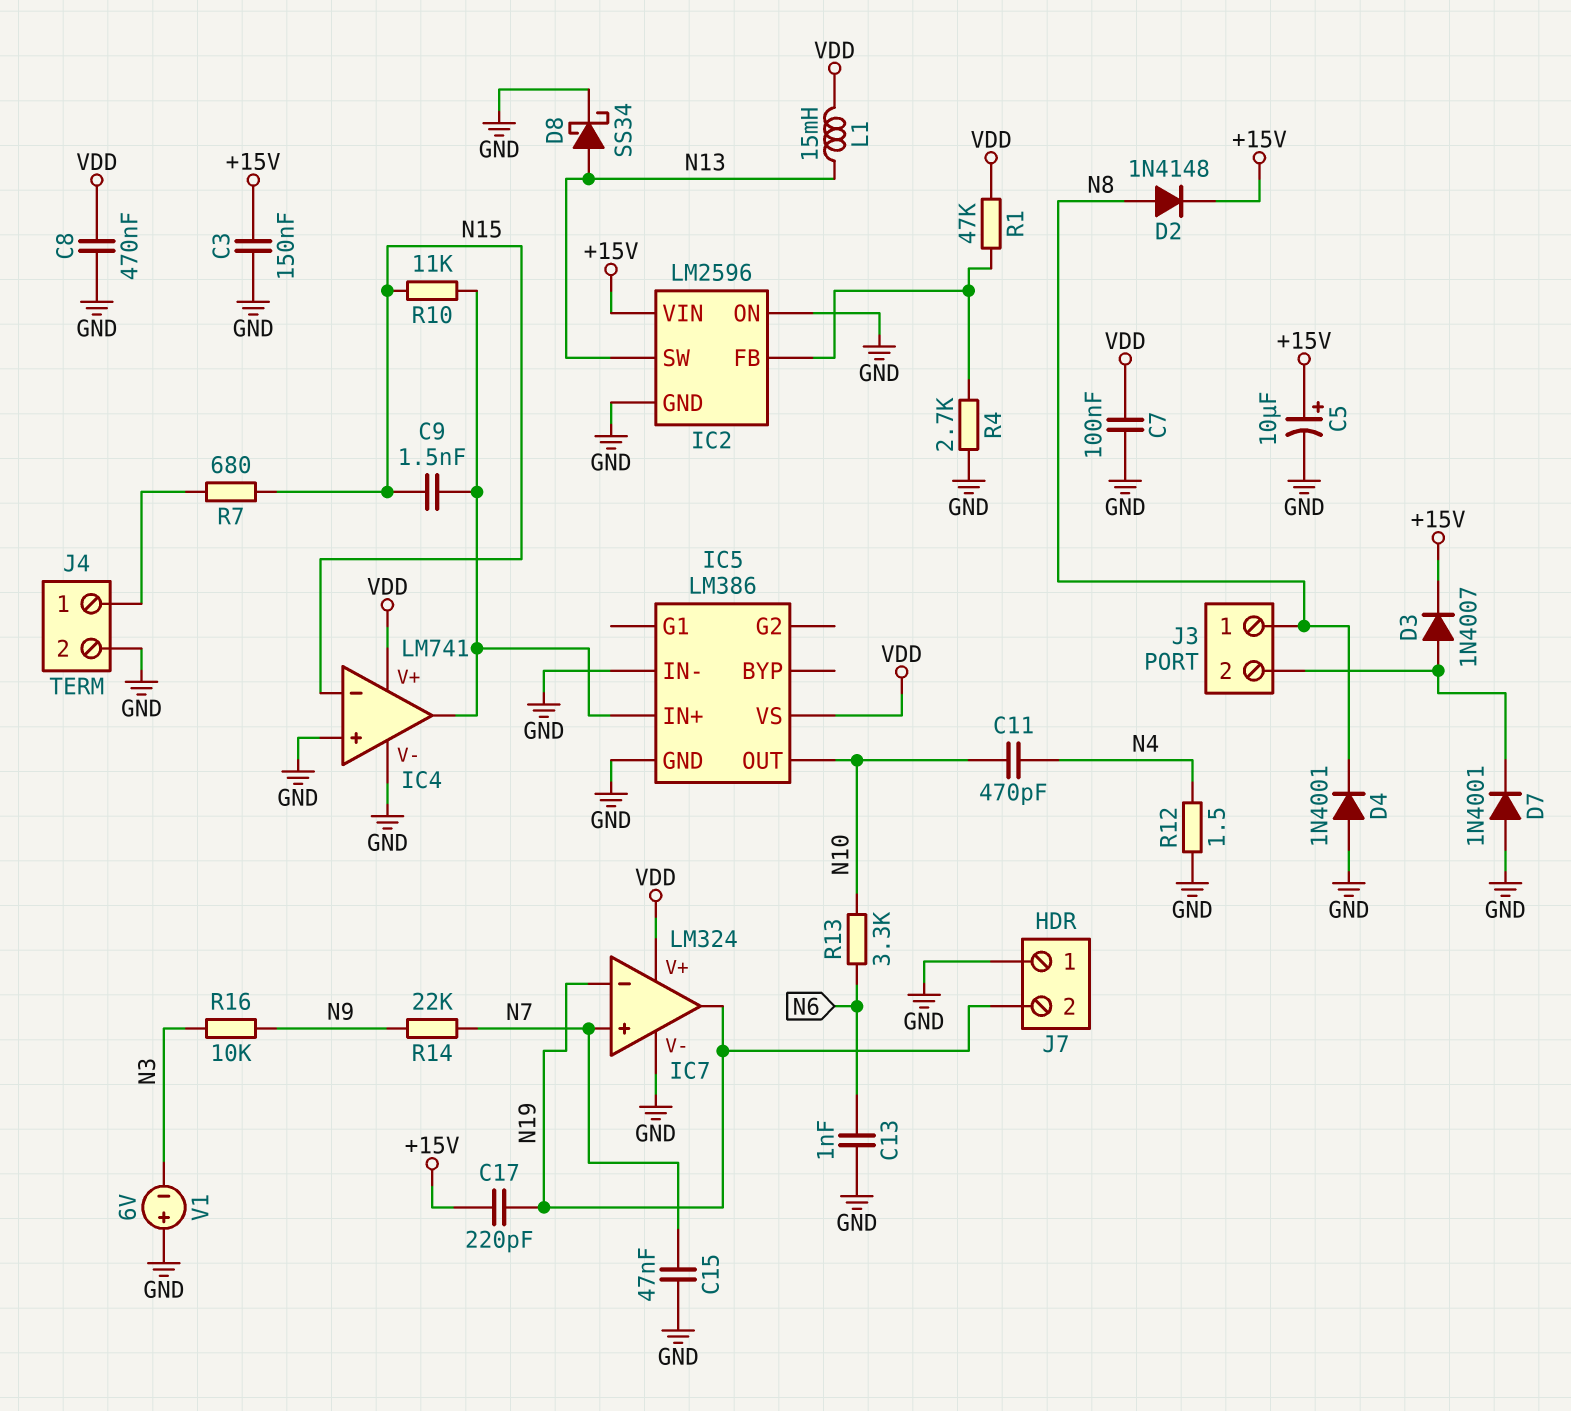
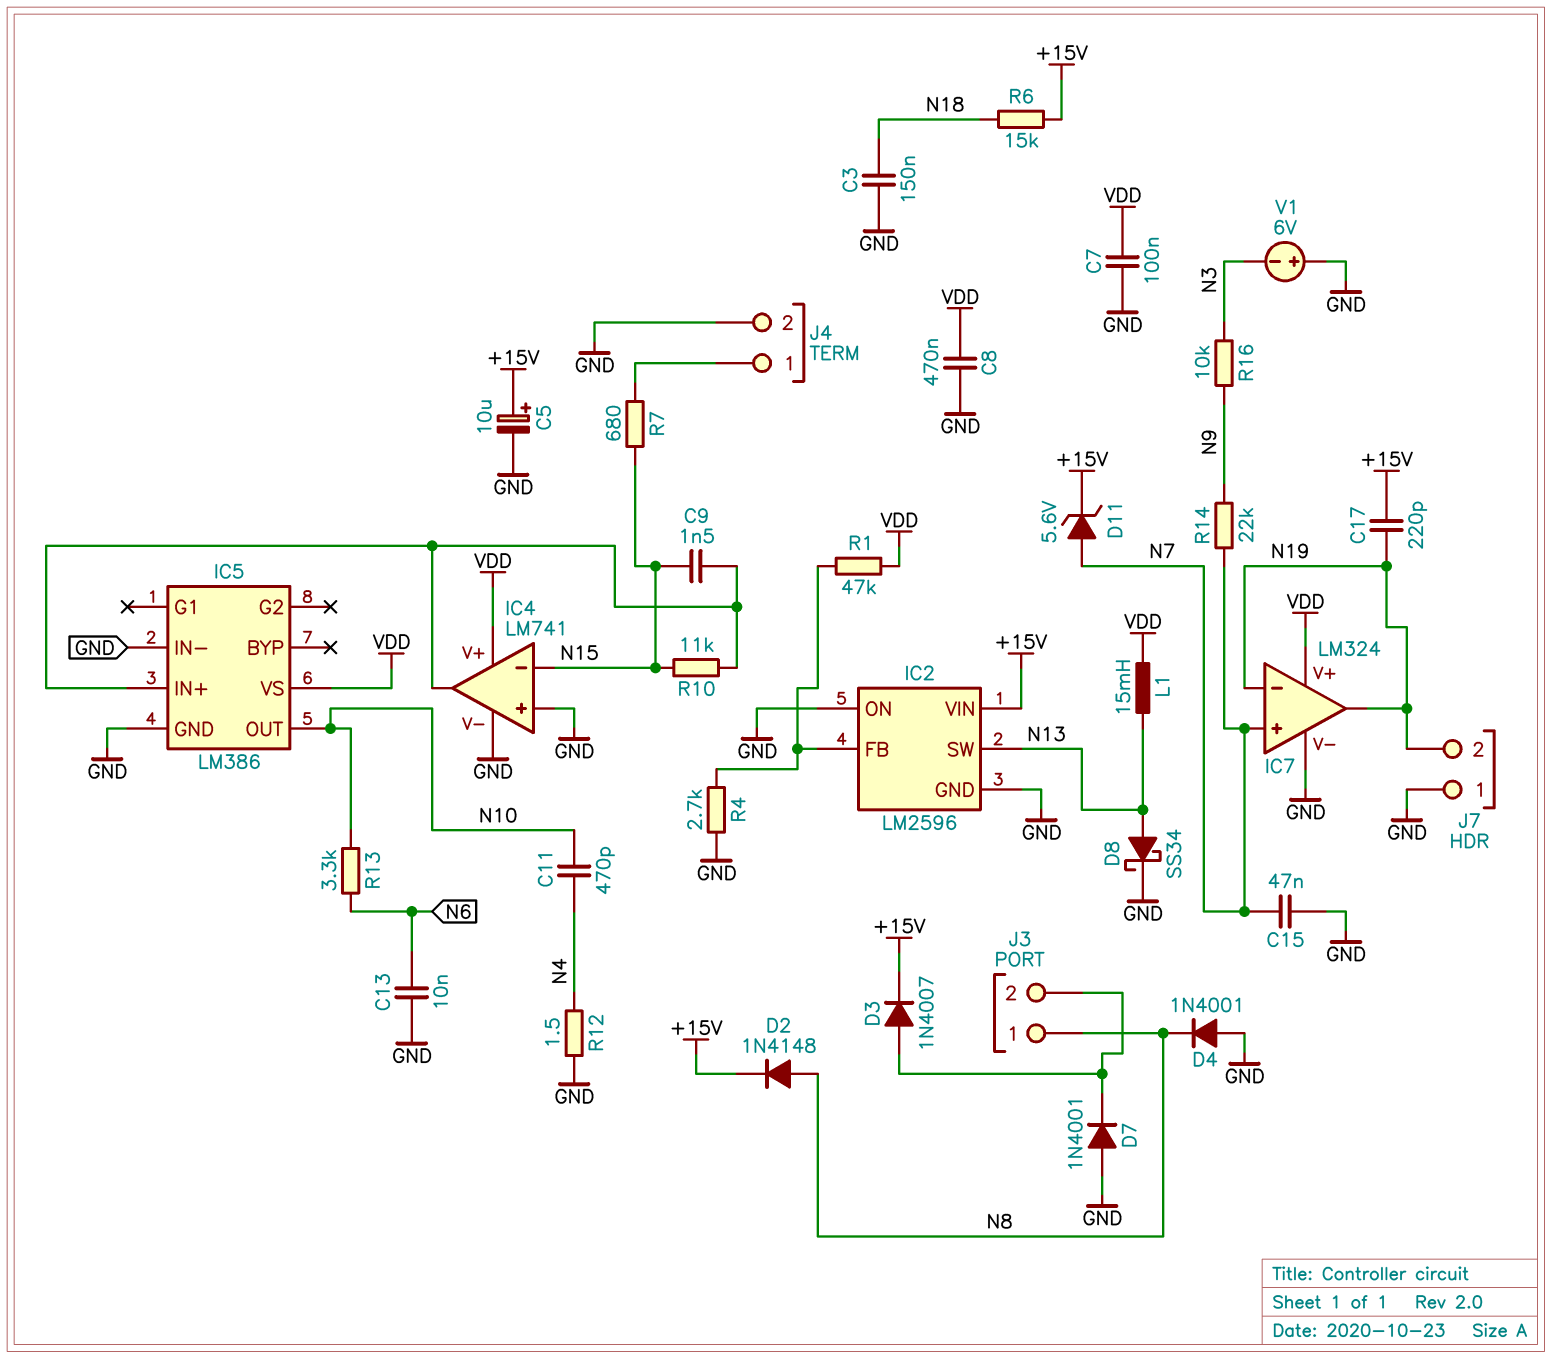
C3: 150nF (+15V, GND) -> 150nF (GND, N18)
C13: 1nF (GND, N6) -> 10nF (GND, N6)
D11: none -> zener 5.6V (A N7, K +15V)
R6: none -> 15k (+15V, N18)

